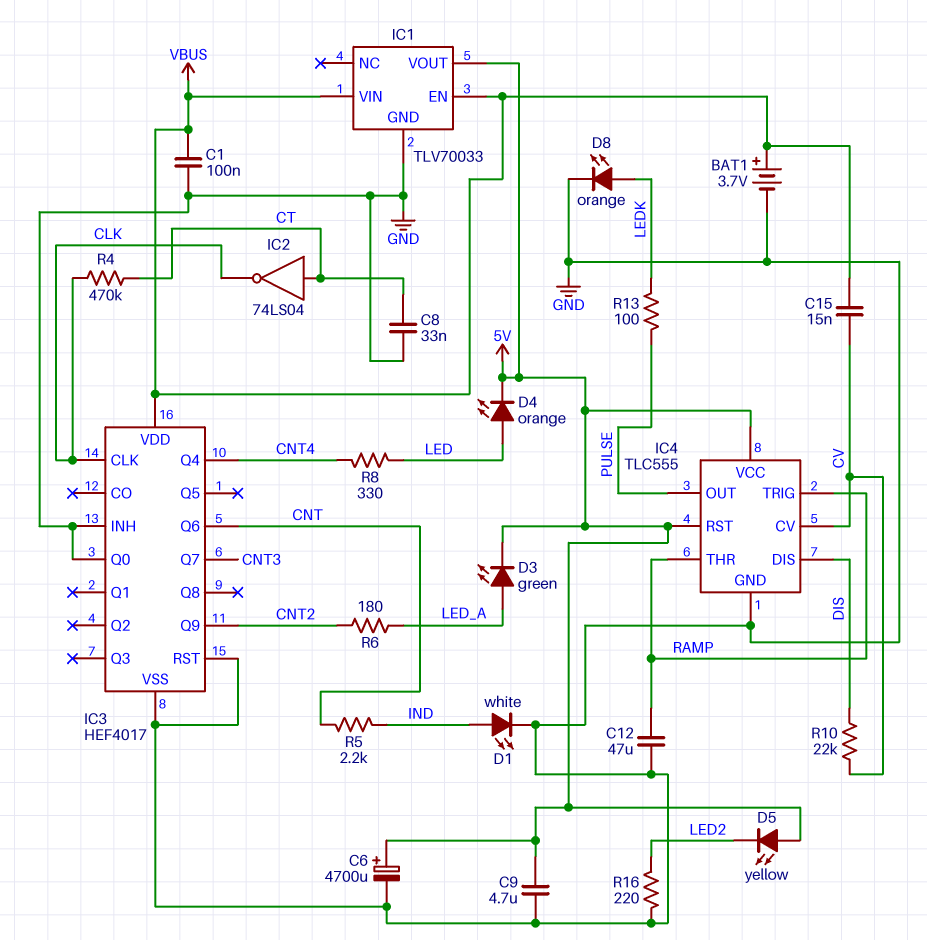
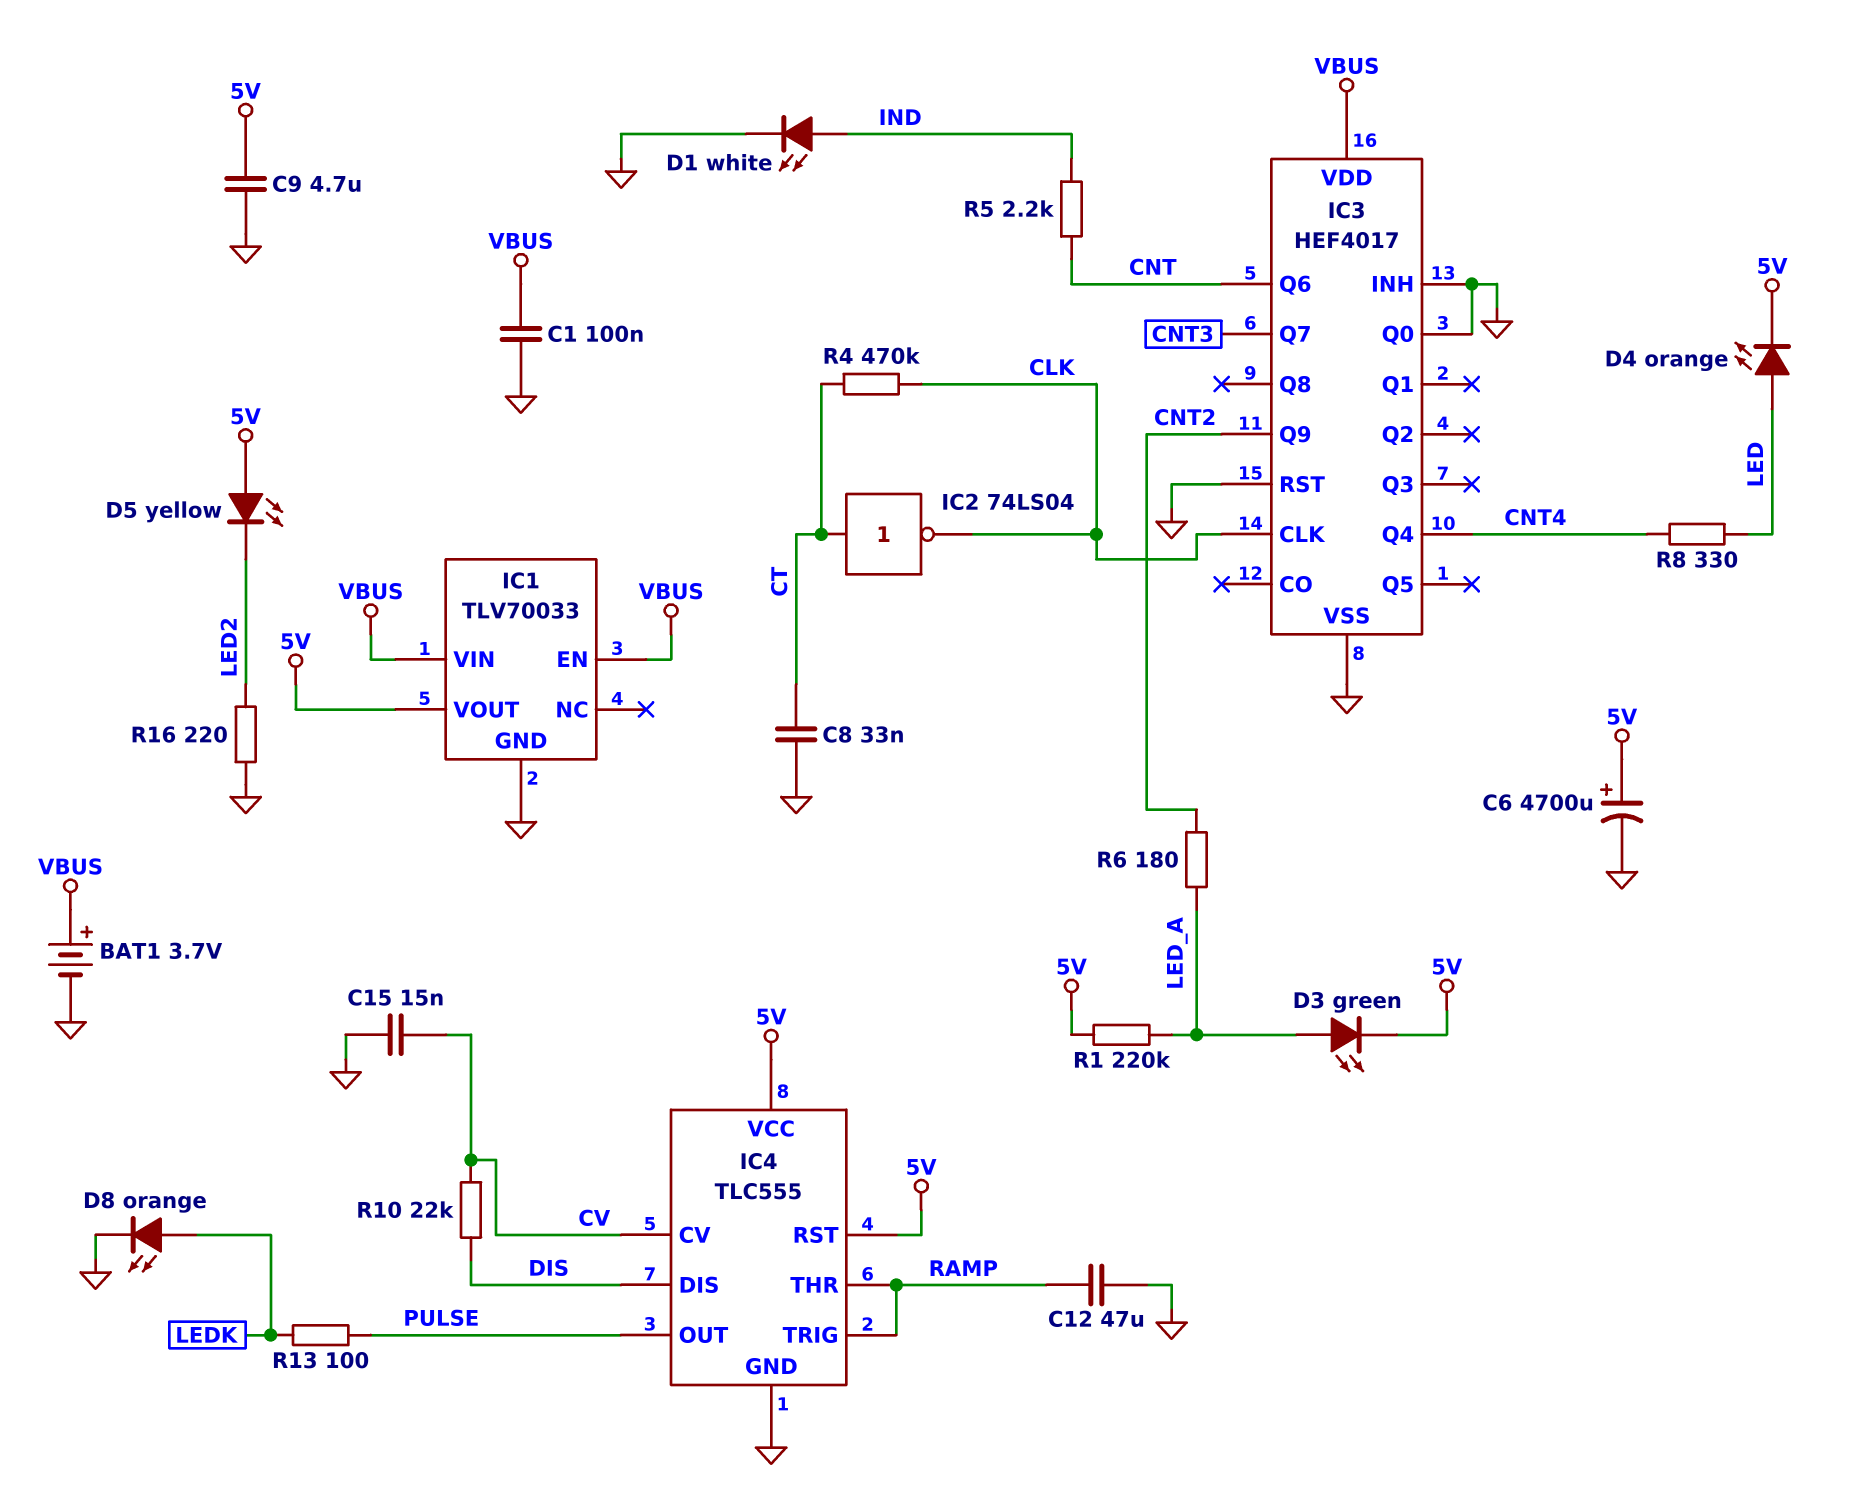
C15: 15nF (CV, VBUS) -> 15nF (CV, GND)
R1: none -> 220k (5V, LED_A)

